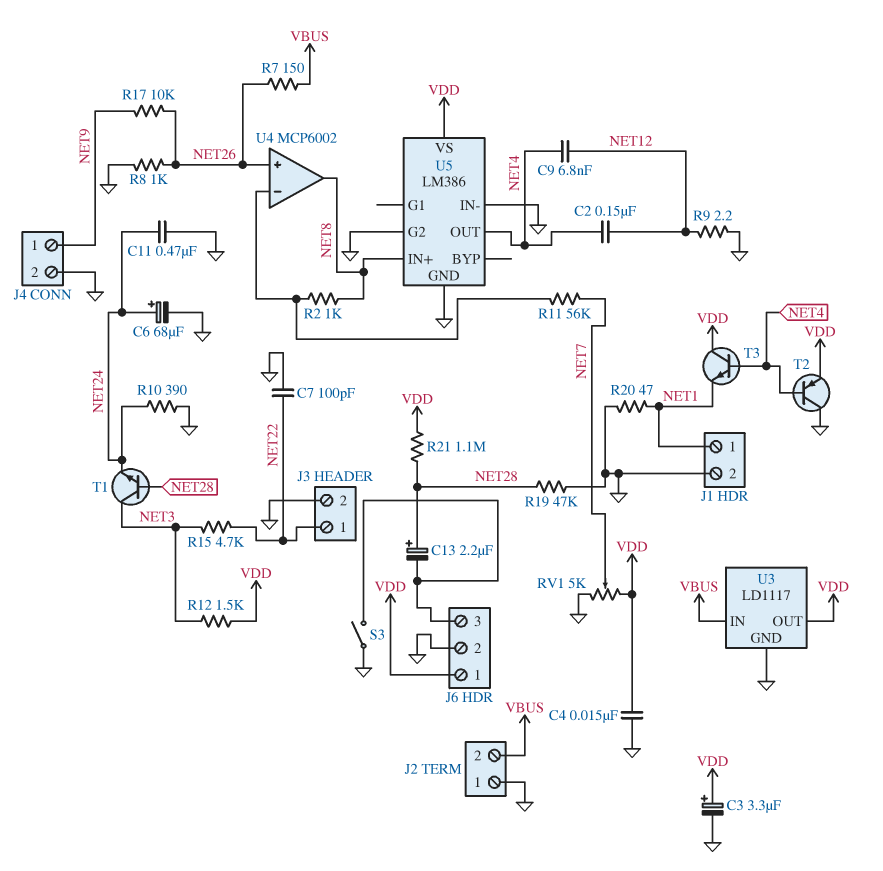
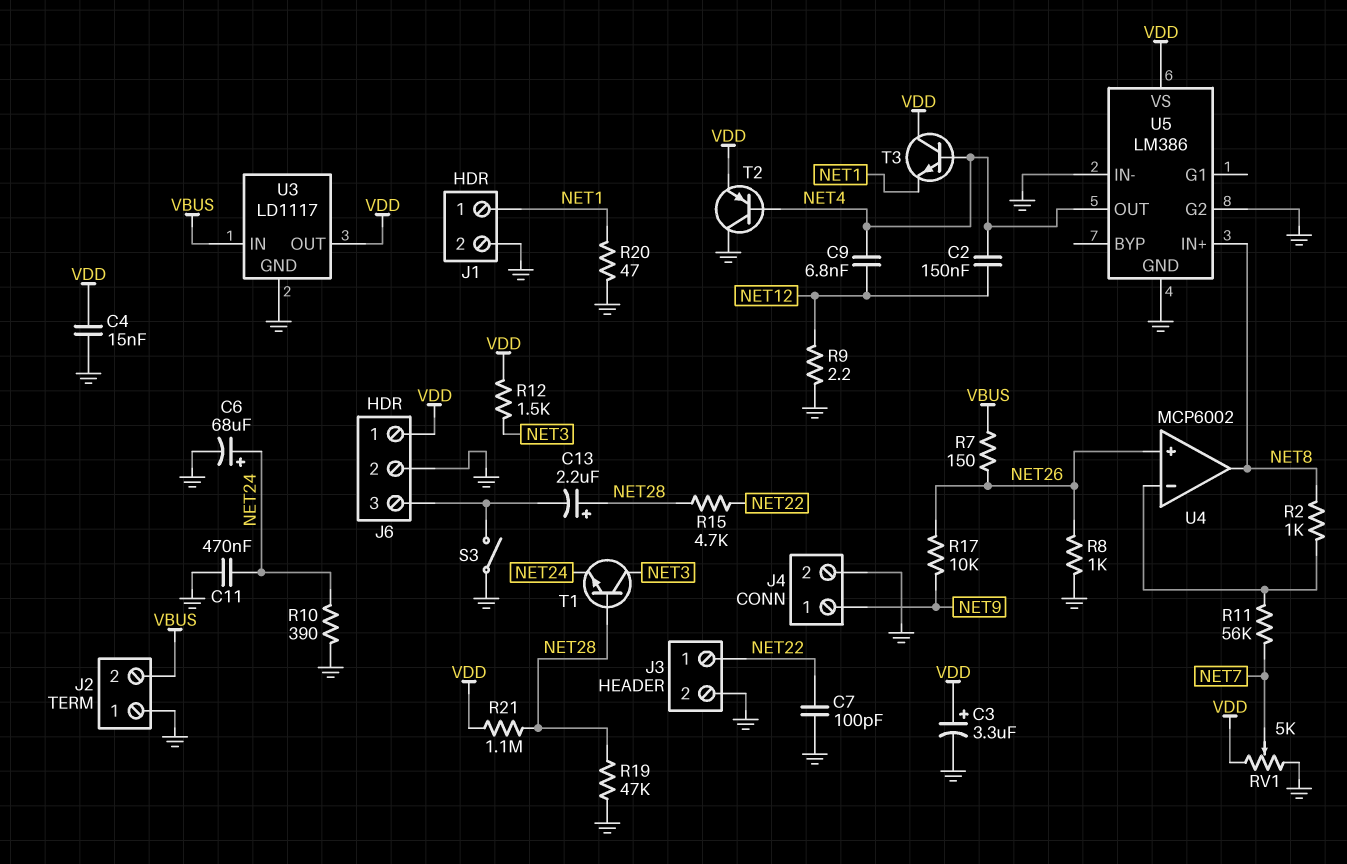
R15: 4.7k (NET3, NET22) -> 4.7k (NET22, NET28)

